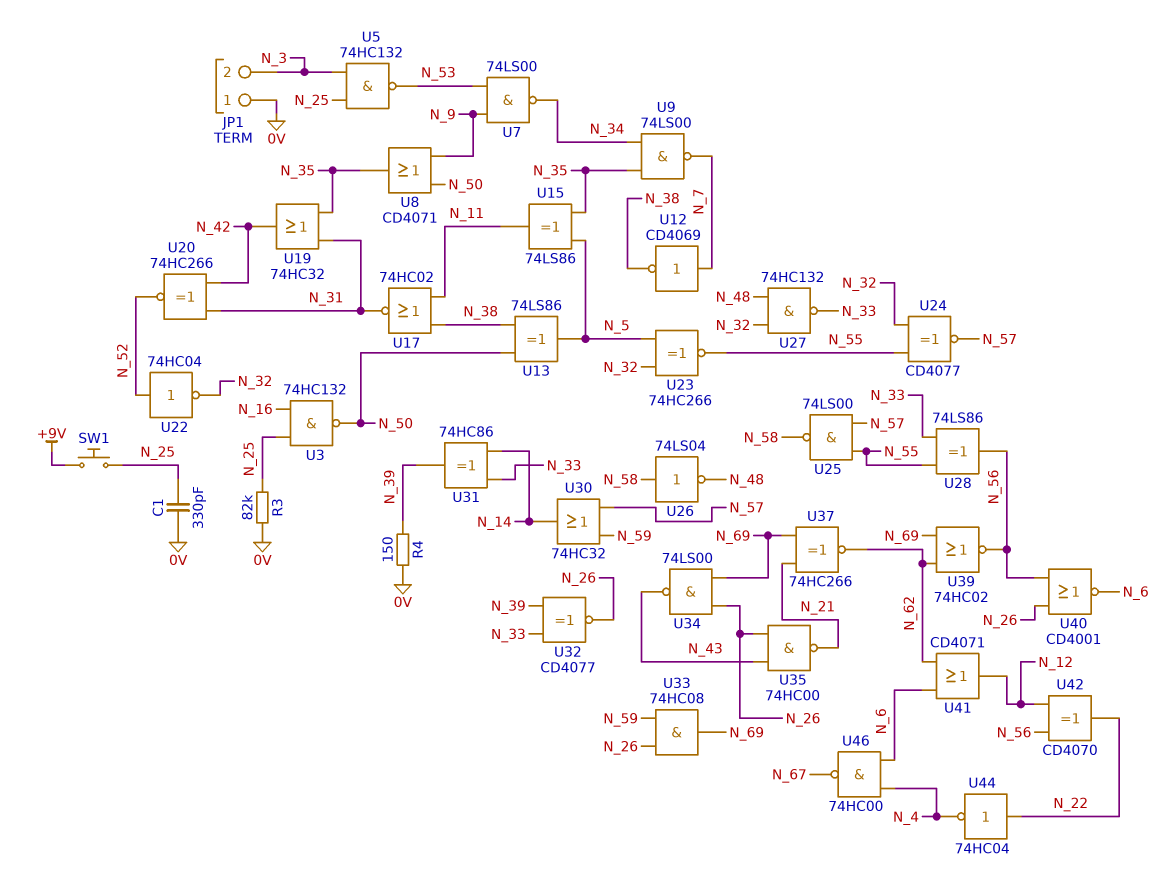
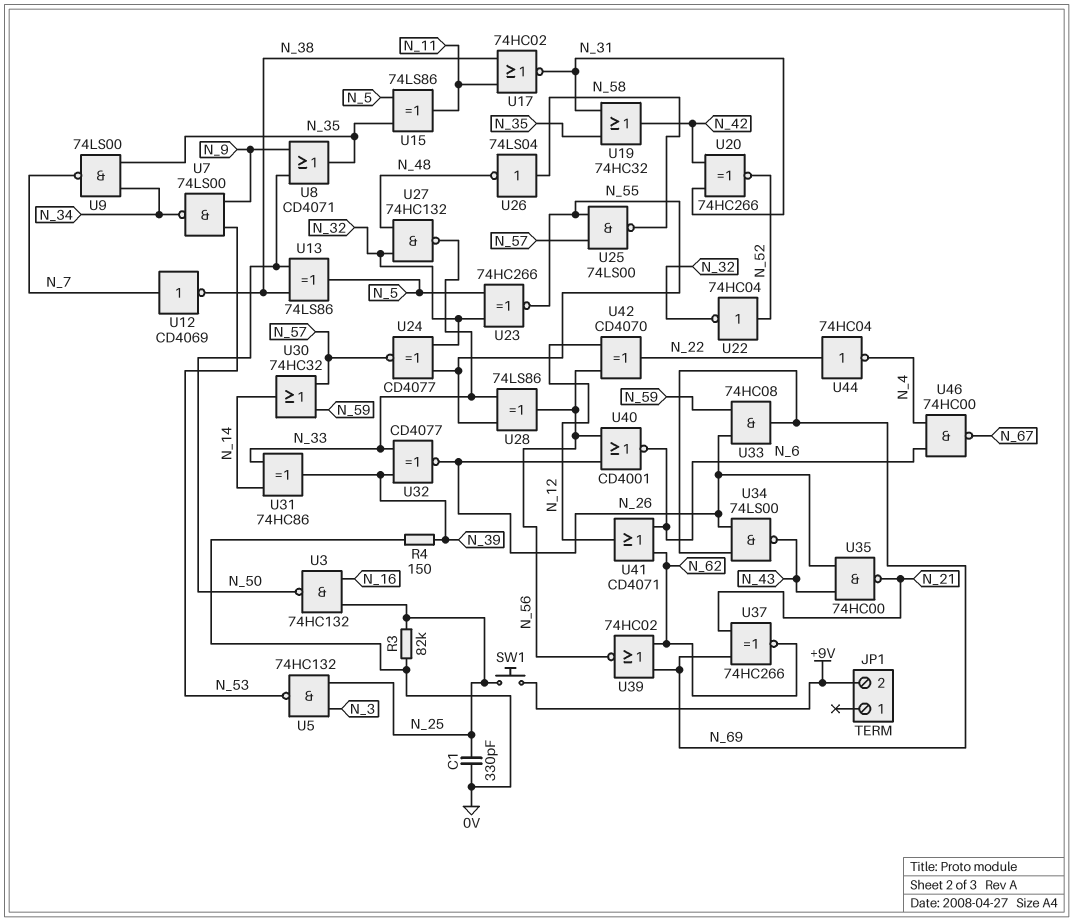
JP1 pin 1: 0V -> none
JP1 pin 2: N_3 -> +9V

